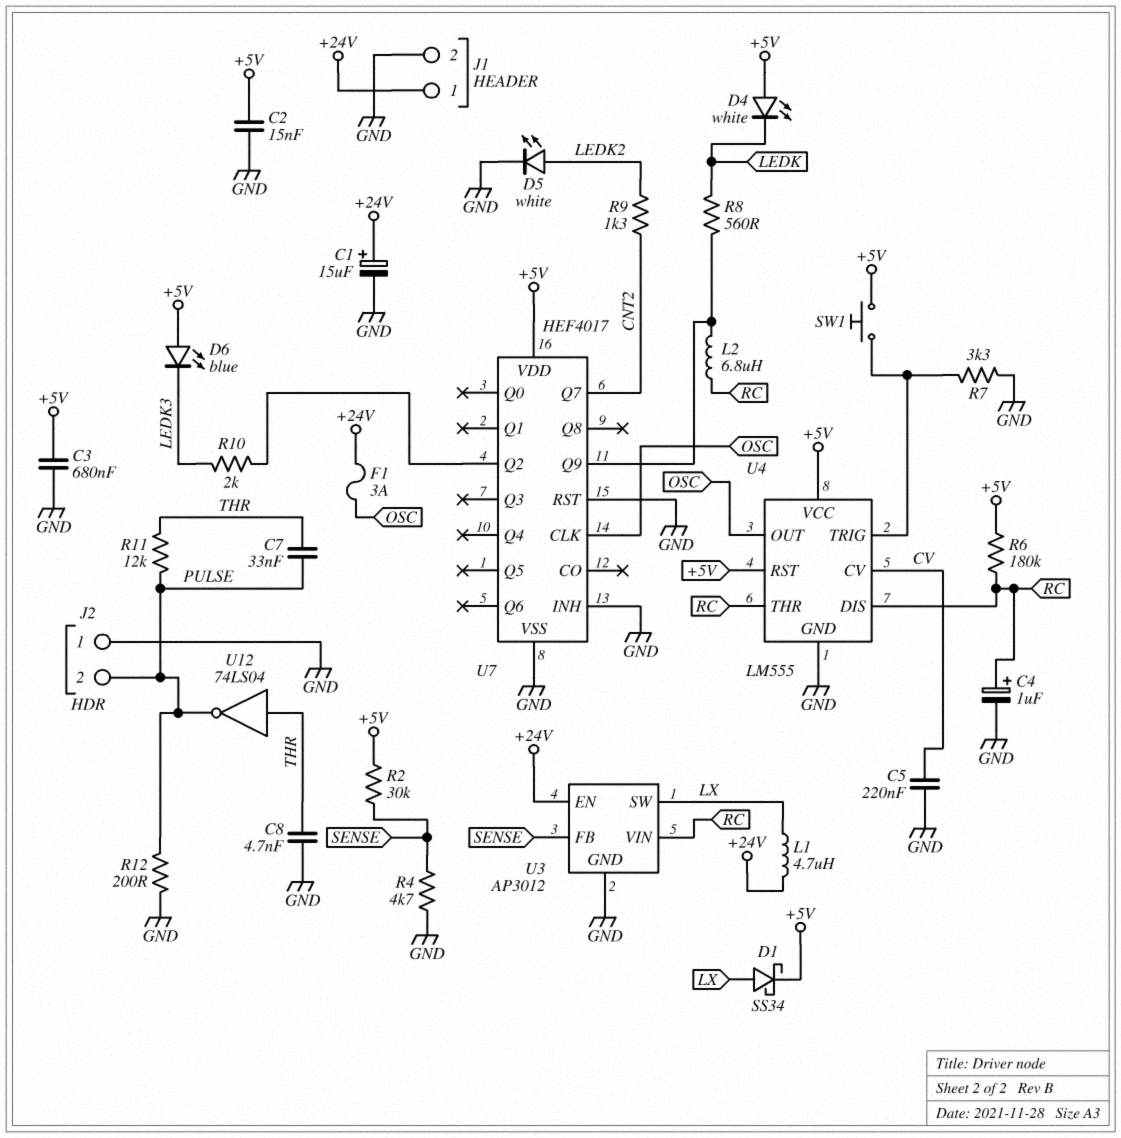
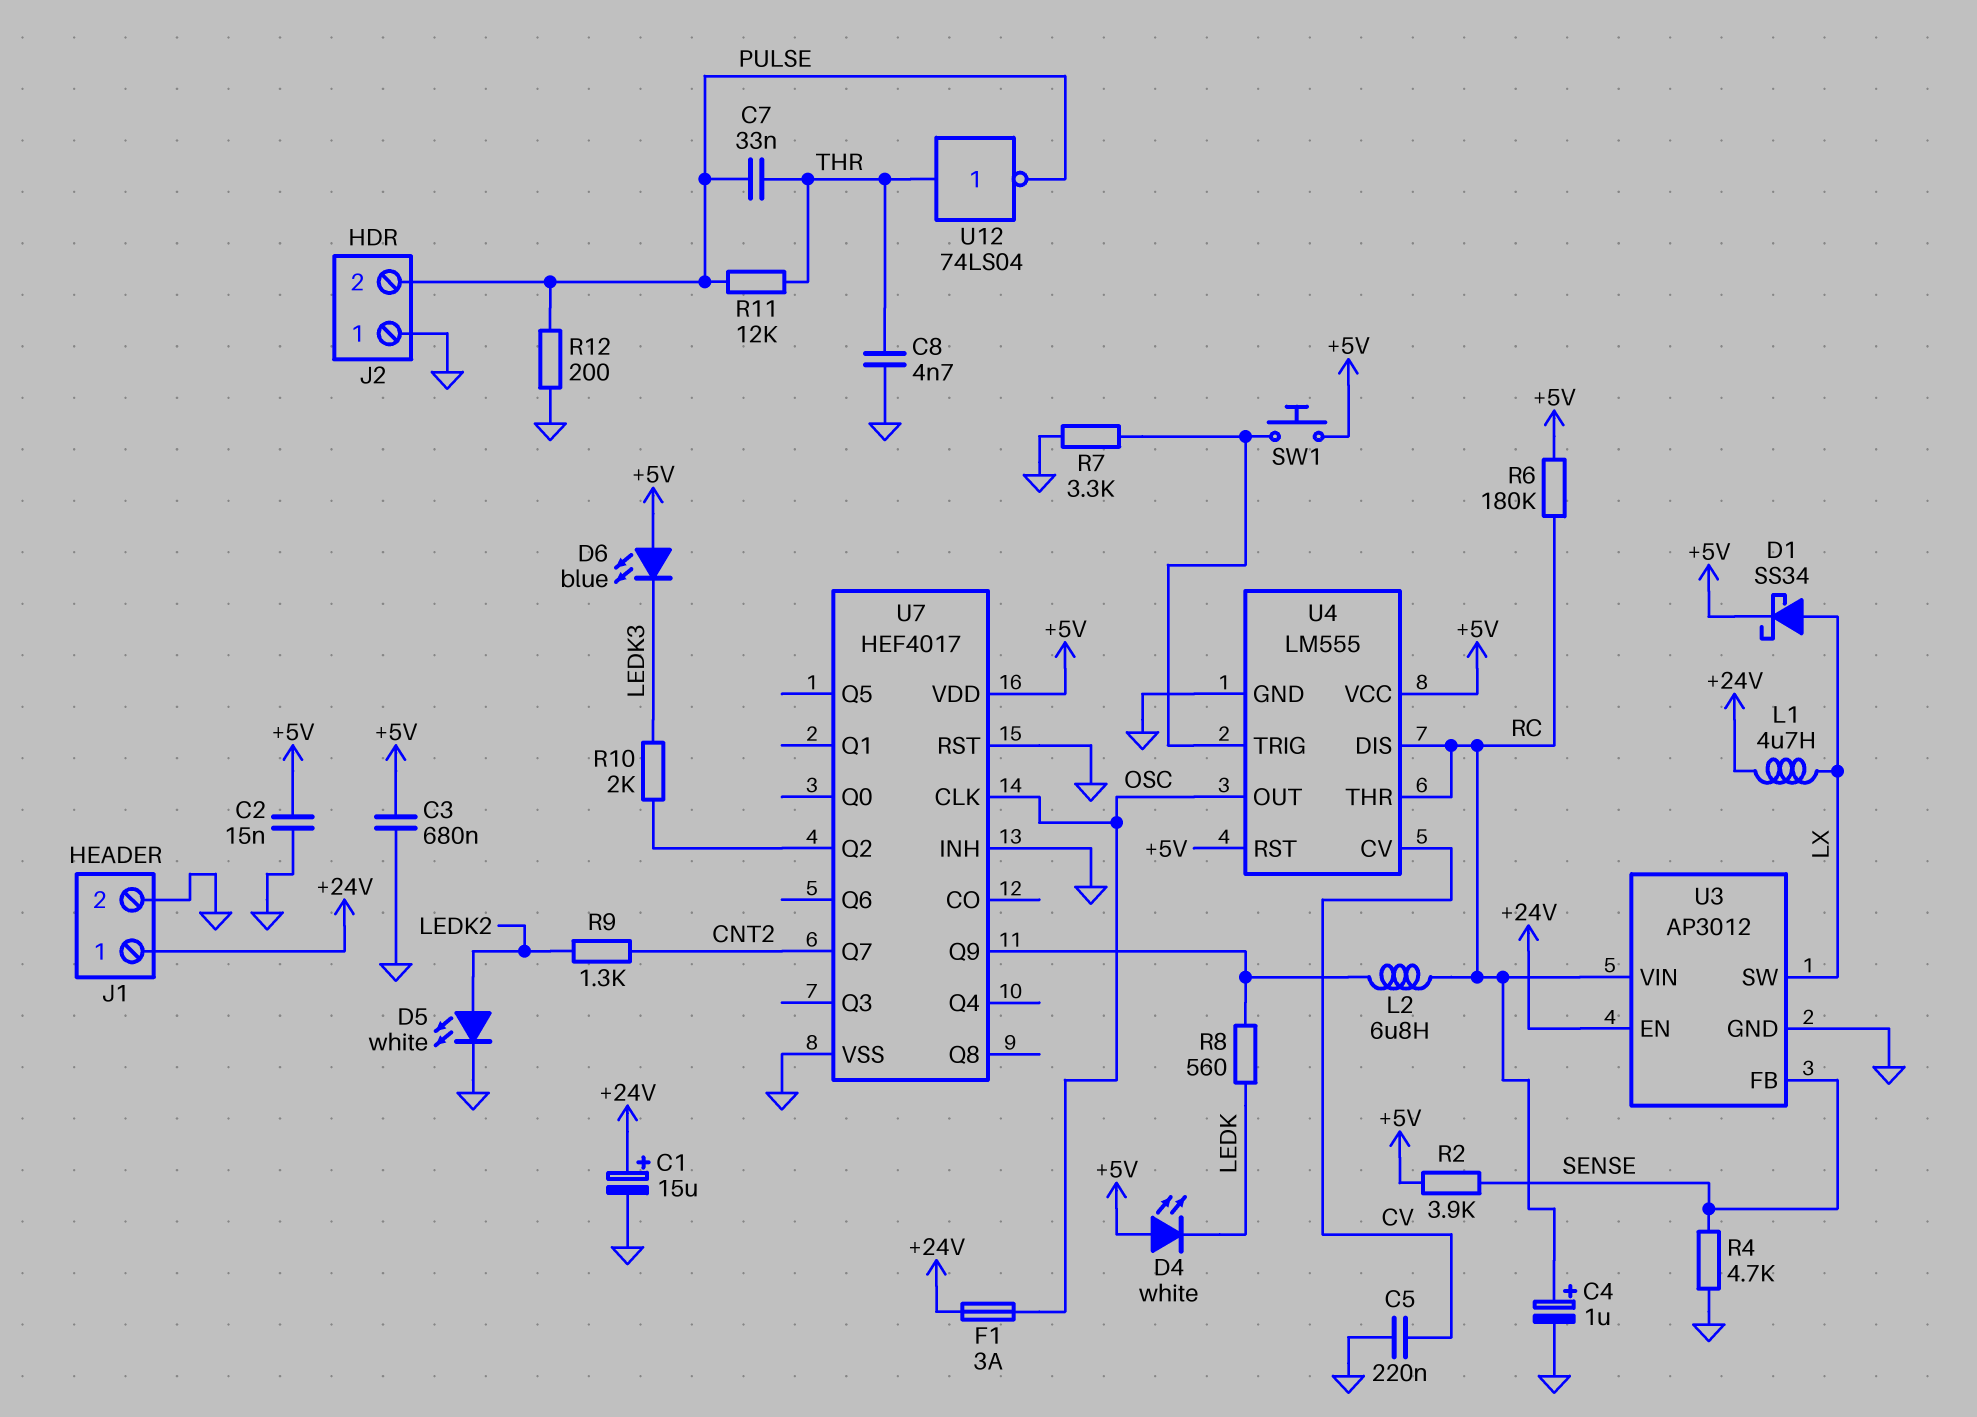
R2: 30k (+5V, SENSE) -> 3.9k (+5V, SENSE)

